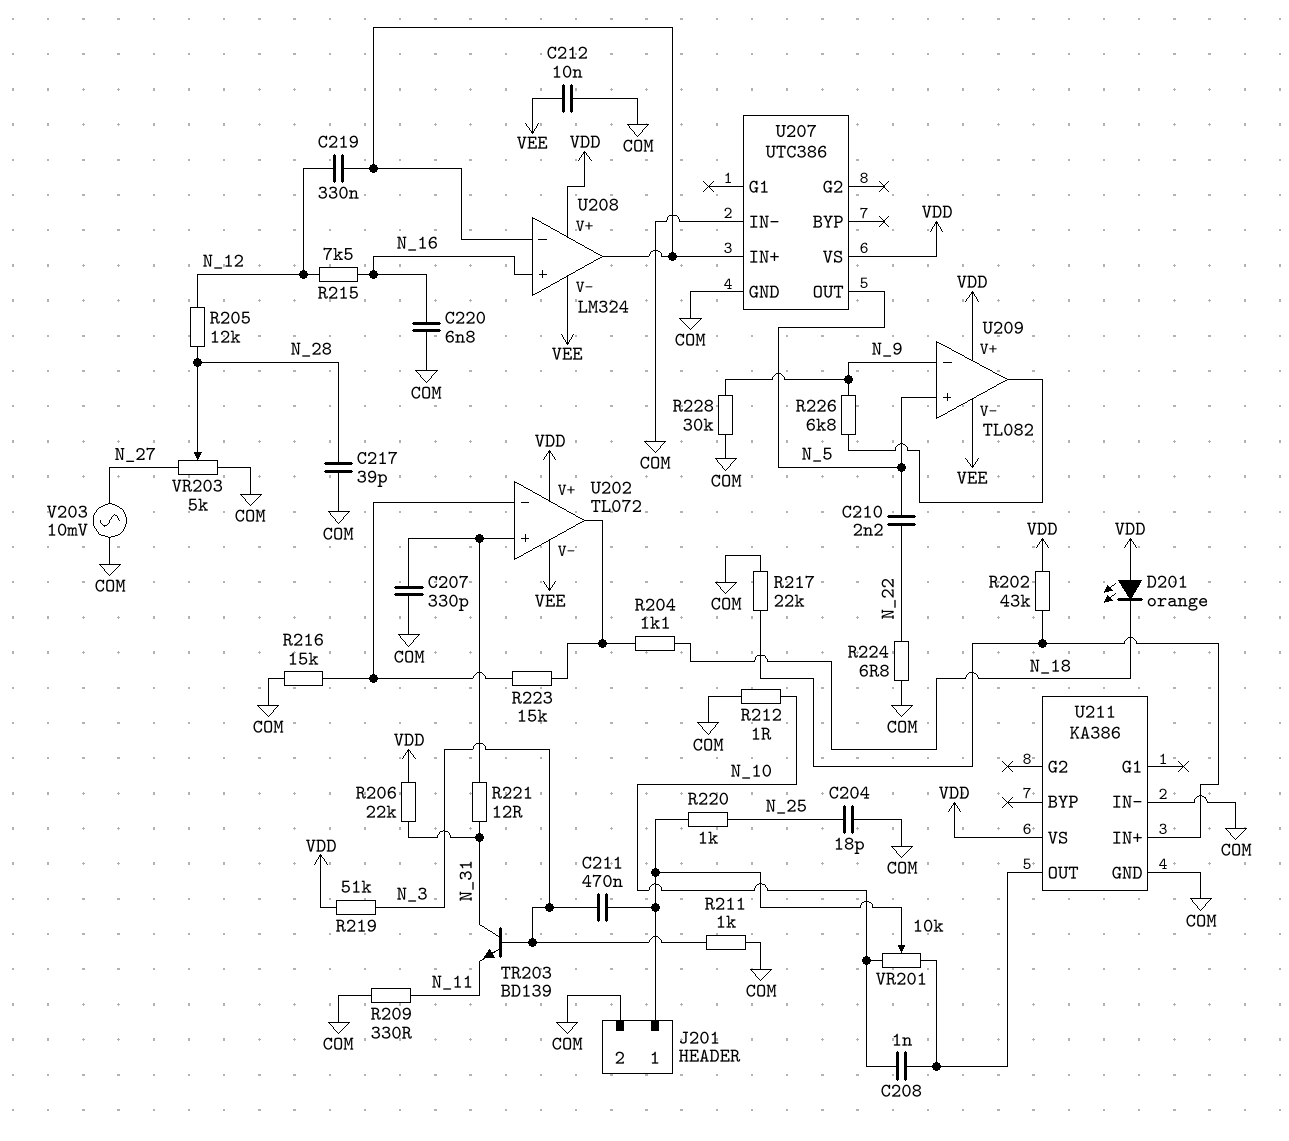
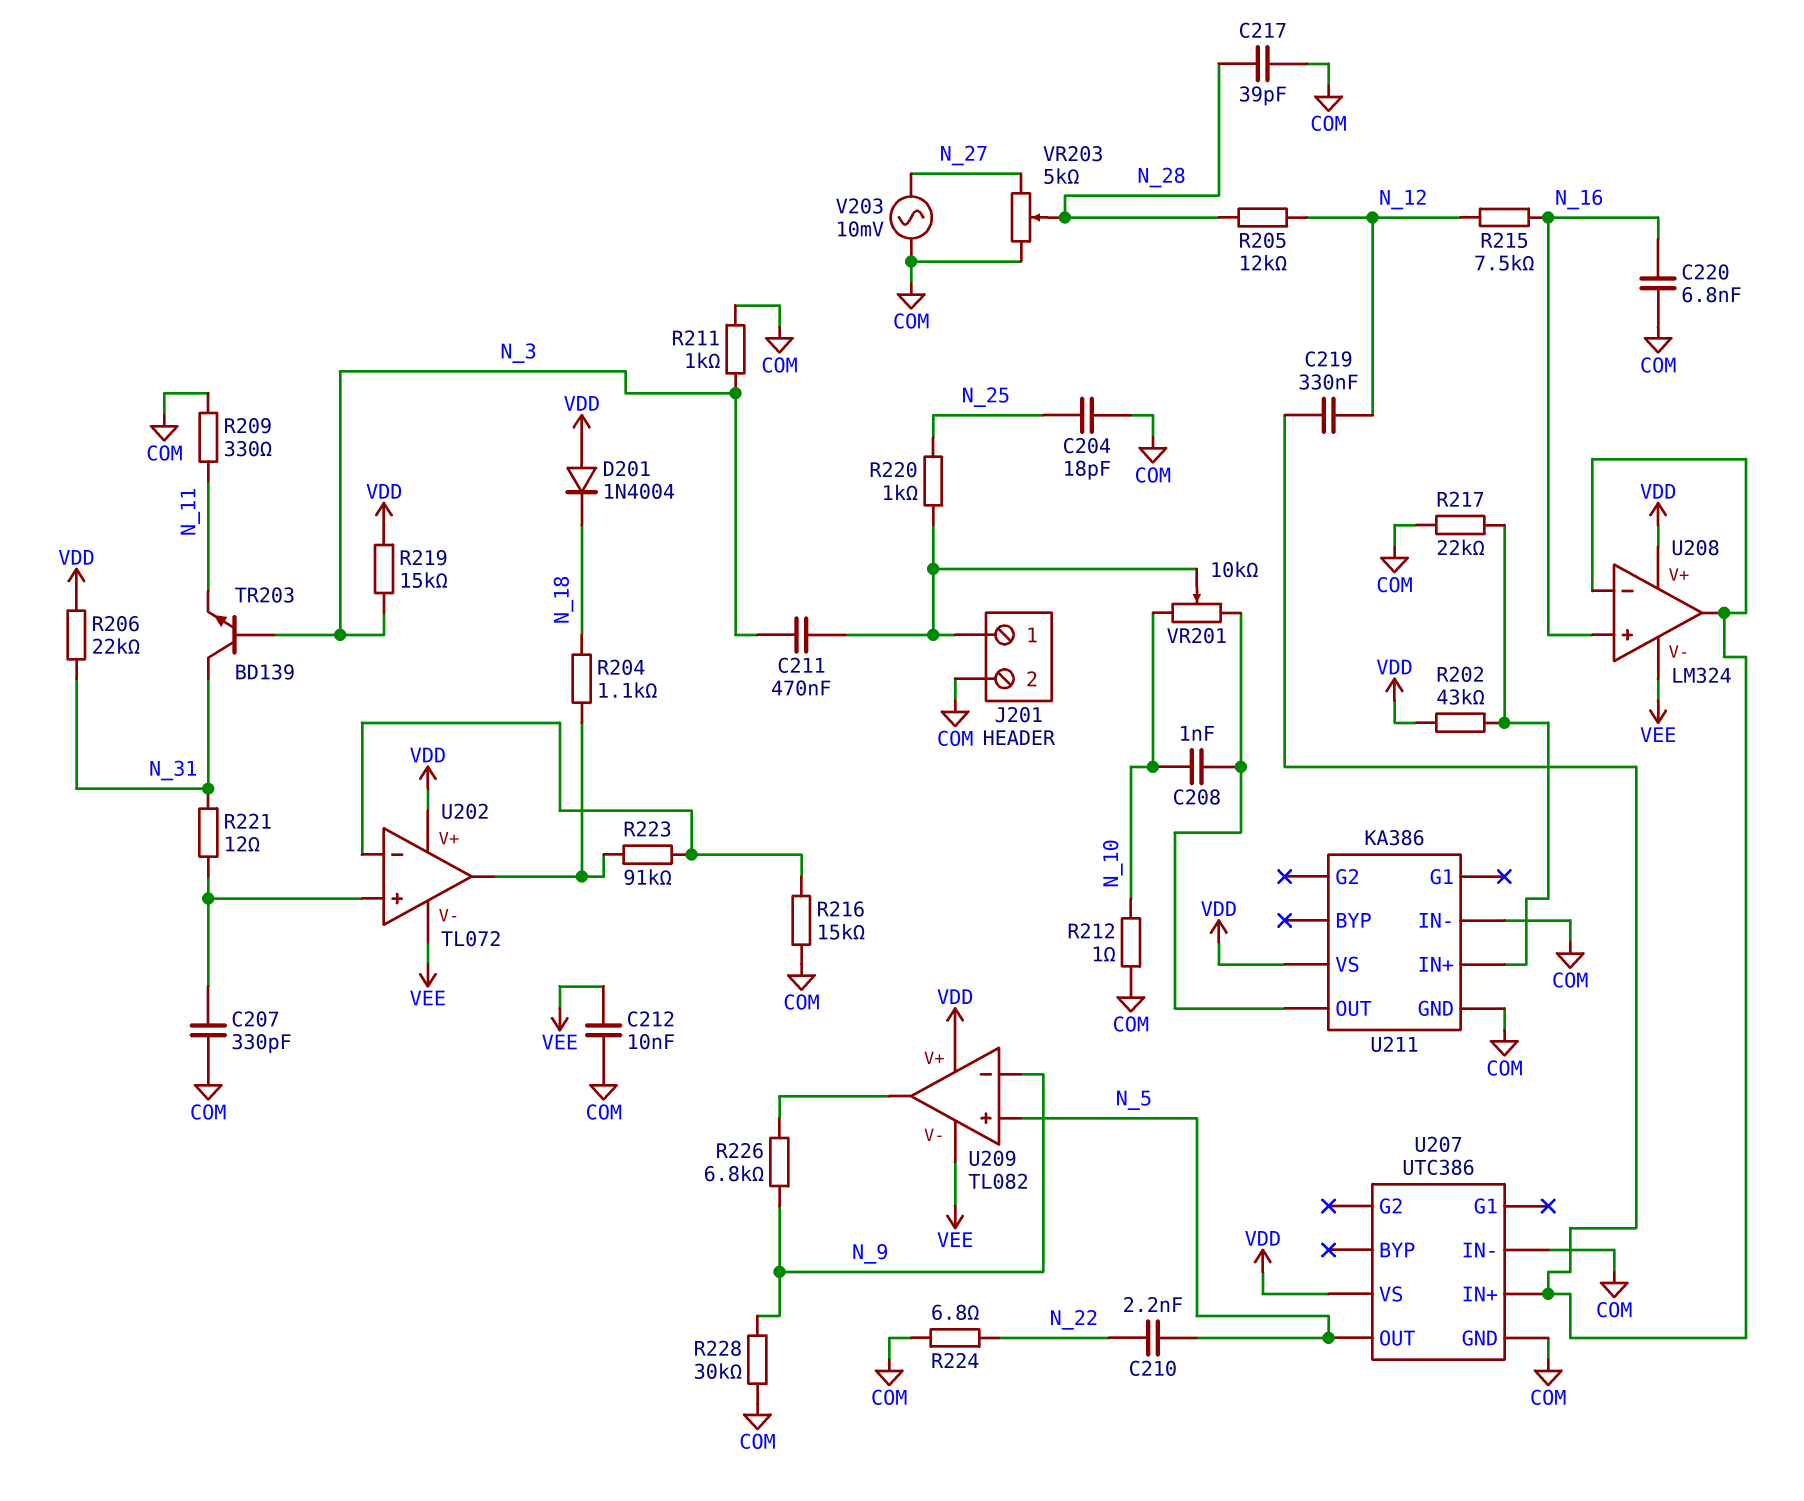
D201: LED orange (A VDD, K N_18) -> diode 1N4004 (A VDD, K N_18)
R219: 51k (N_3, VDD) -> 15k (N_3, VDD)
R223: 15k (U202/in-, U202/out) -> 91k (U202/in-, U202/out)

